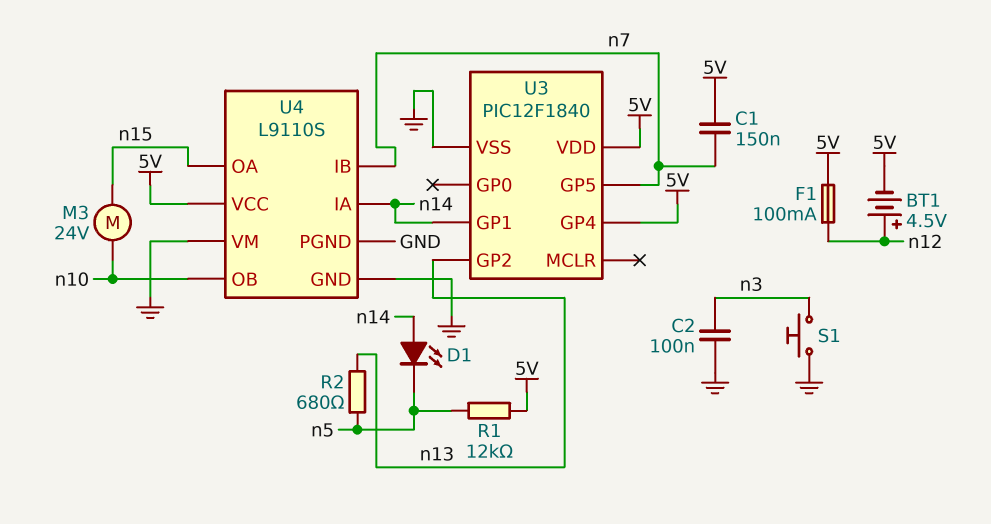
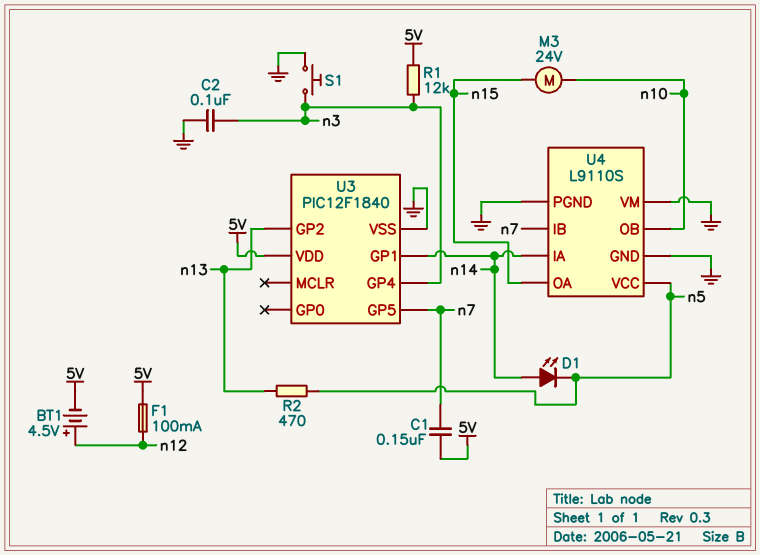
R1: 12k (5V, n5) -> 12k (5V, n3)
R2: 680 (n5, n13) -> 470 (n5, n13)
U3 pin GP4: 5V -> n3
U4 pin VCC: 5V -> n5

